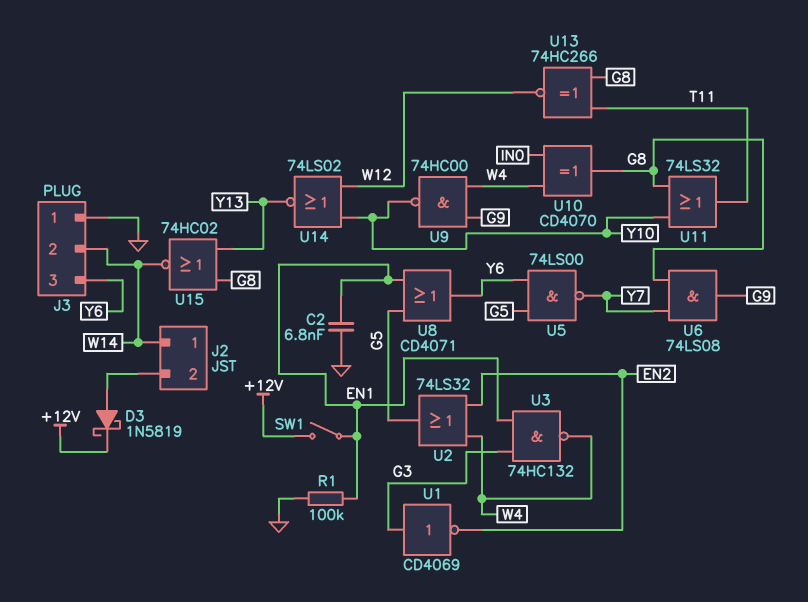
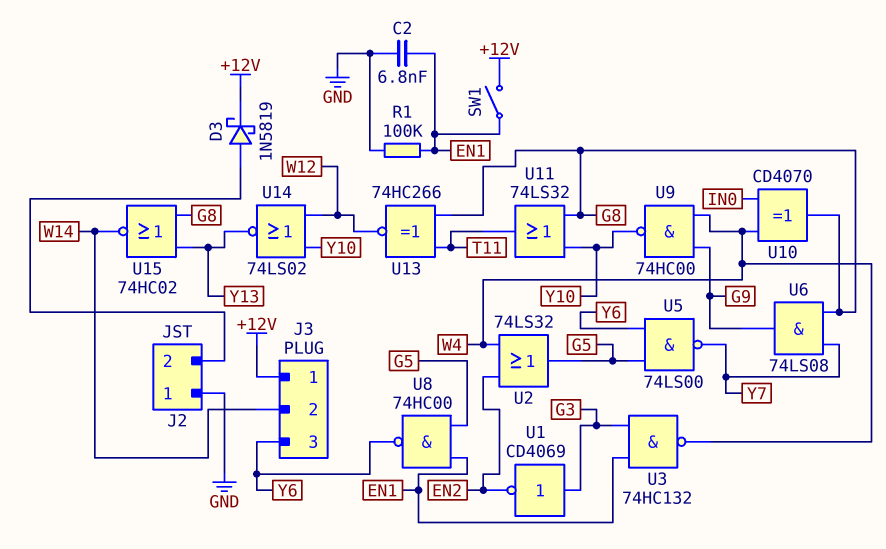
J2 pin 1: W14 -> GND
J3 pin 1: GND -> +12V
U8: OR CD4071 (in EN1, in G5, out Y6) -> NAND 74HC00 (in EN1, in G5, out Y6)

